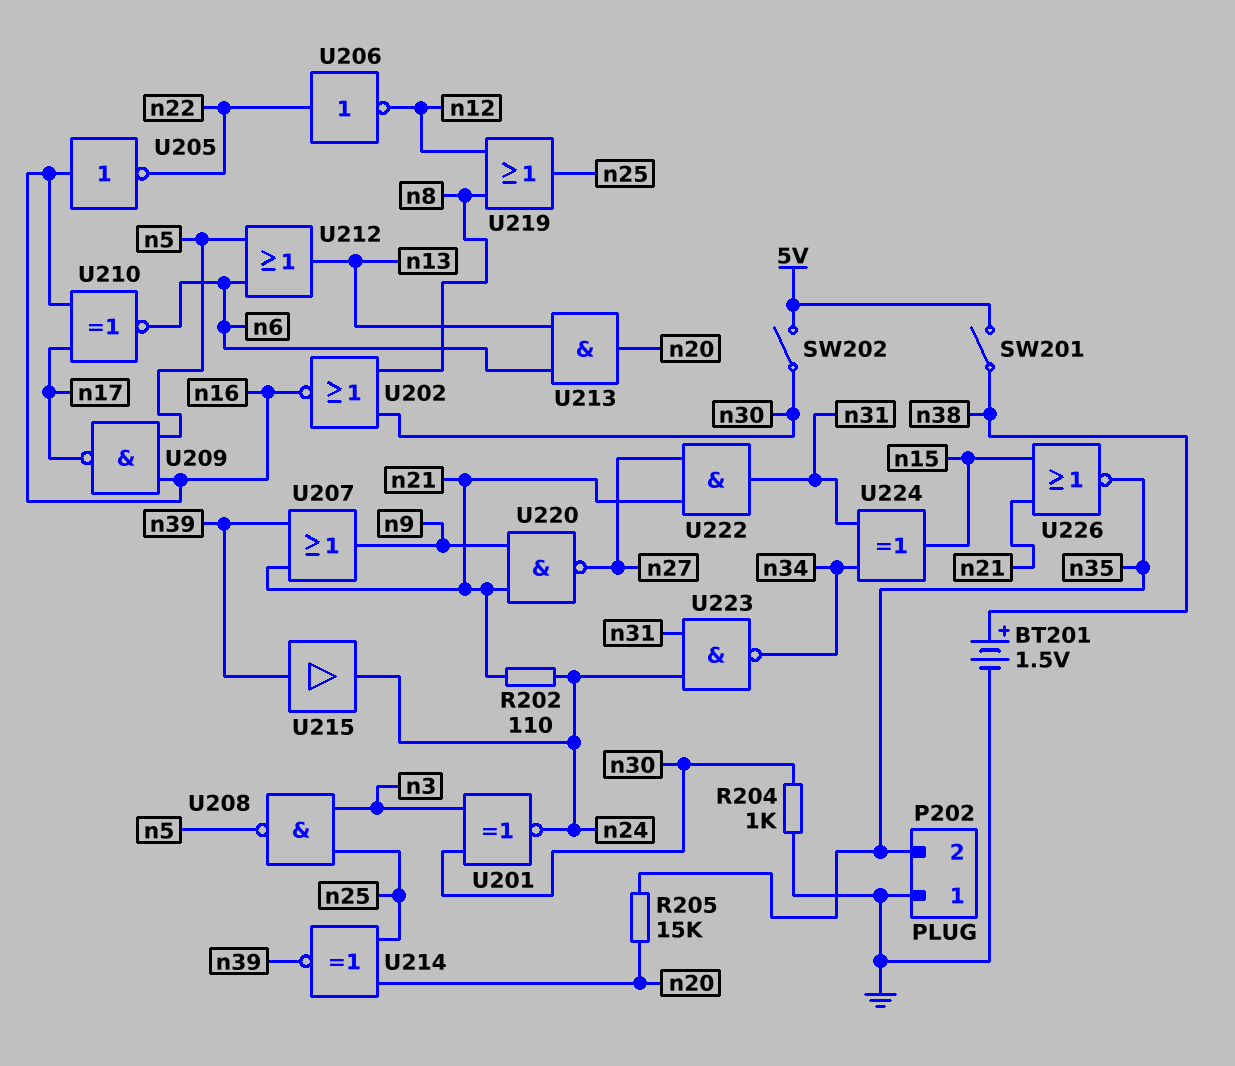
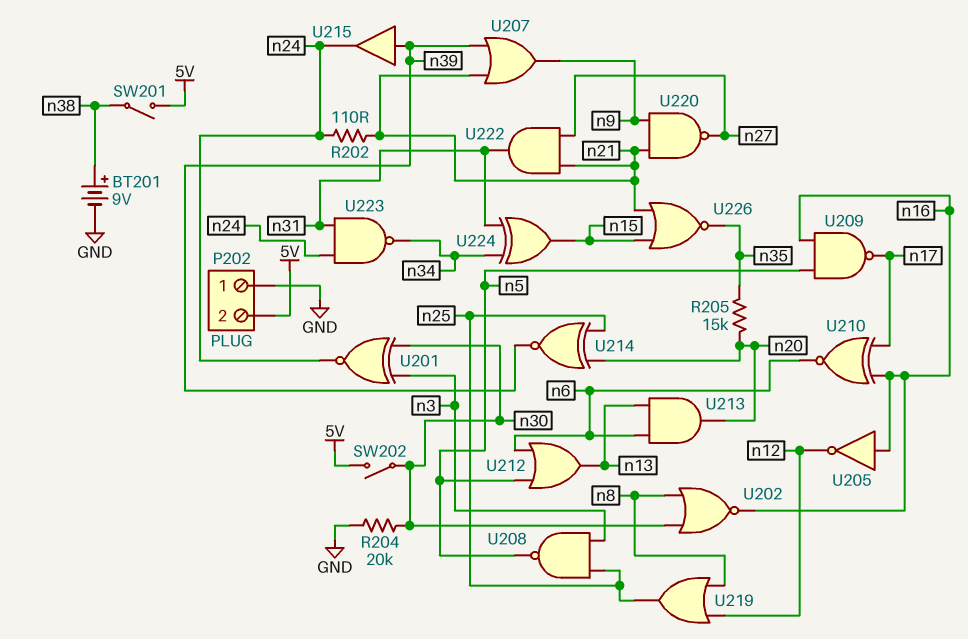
BT201: 1.5V (plus n38, minus GND) -> 9V (plus n38, minus GND)
P202 pin 2: n35 -> 5V
R204: 1k (GND, n30) -> 20k (GND, n30)
U205: NOT (in n16, out n22) -> NOT (in n16, out n12)
U206: NOT (in n22, out n12) -> none

